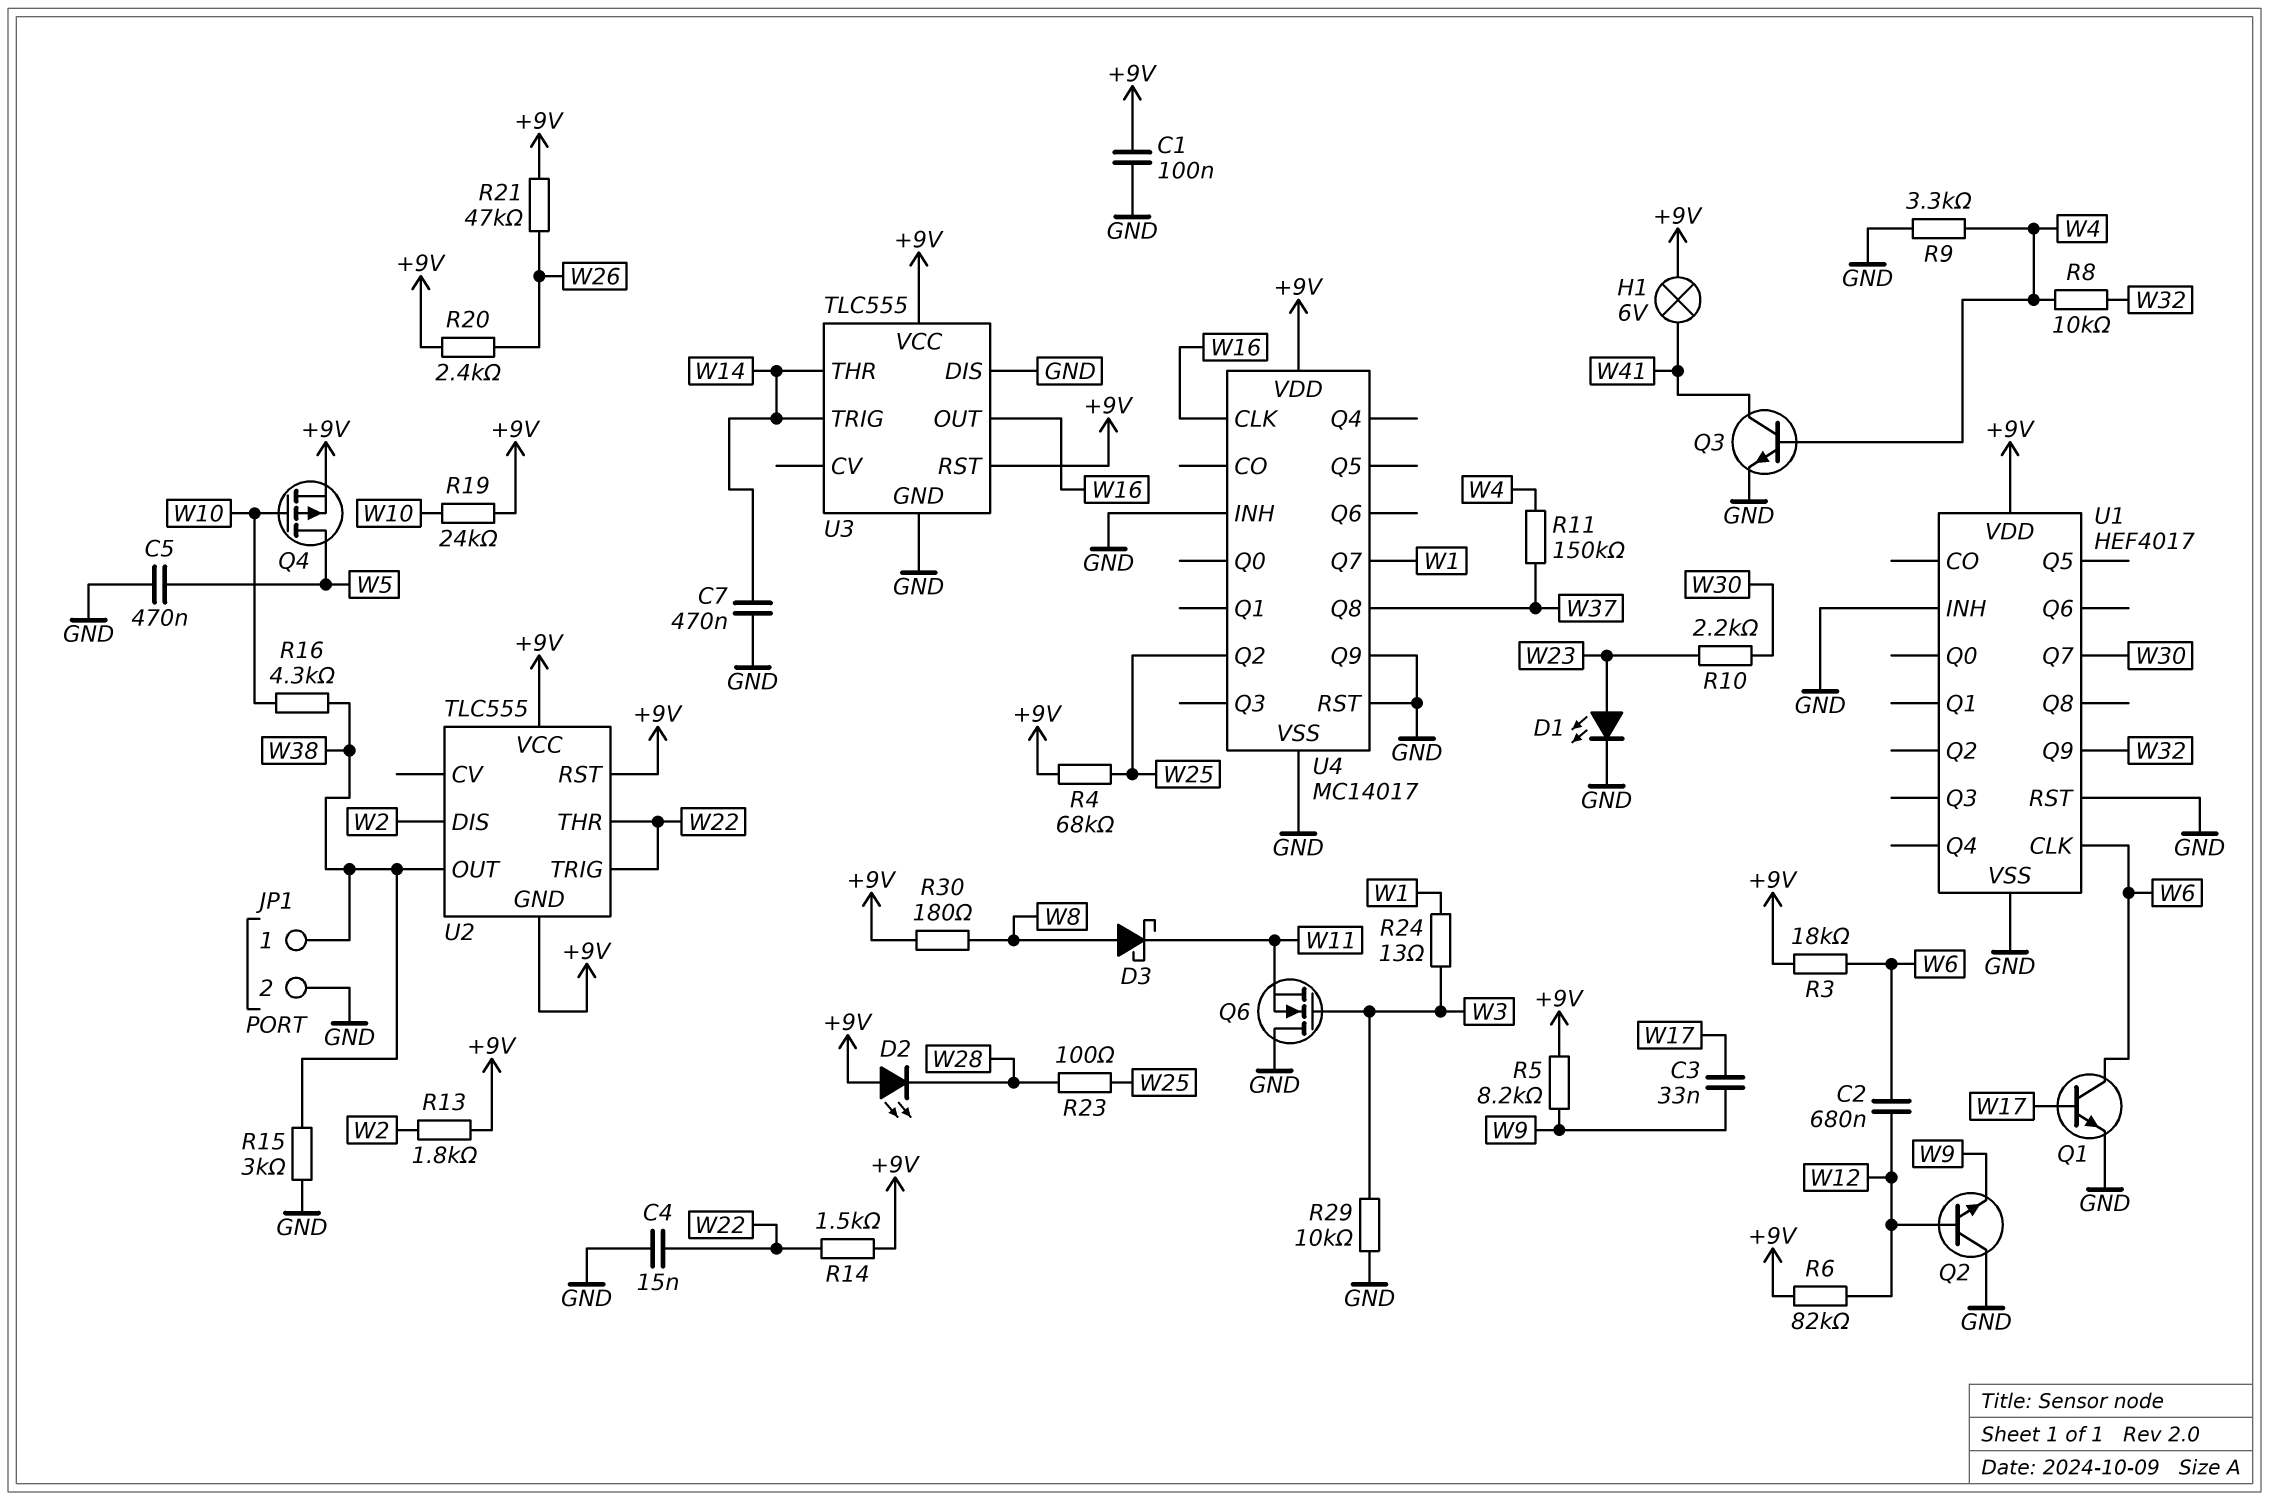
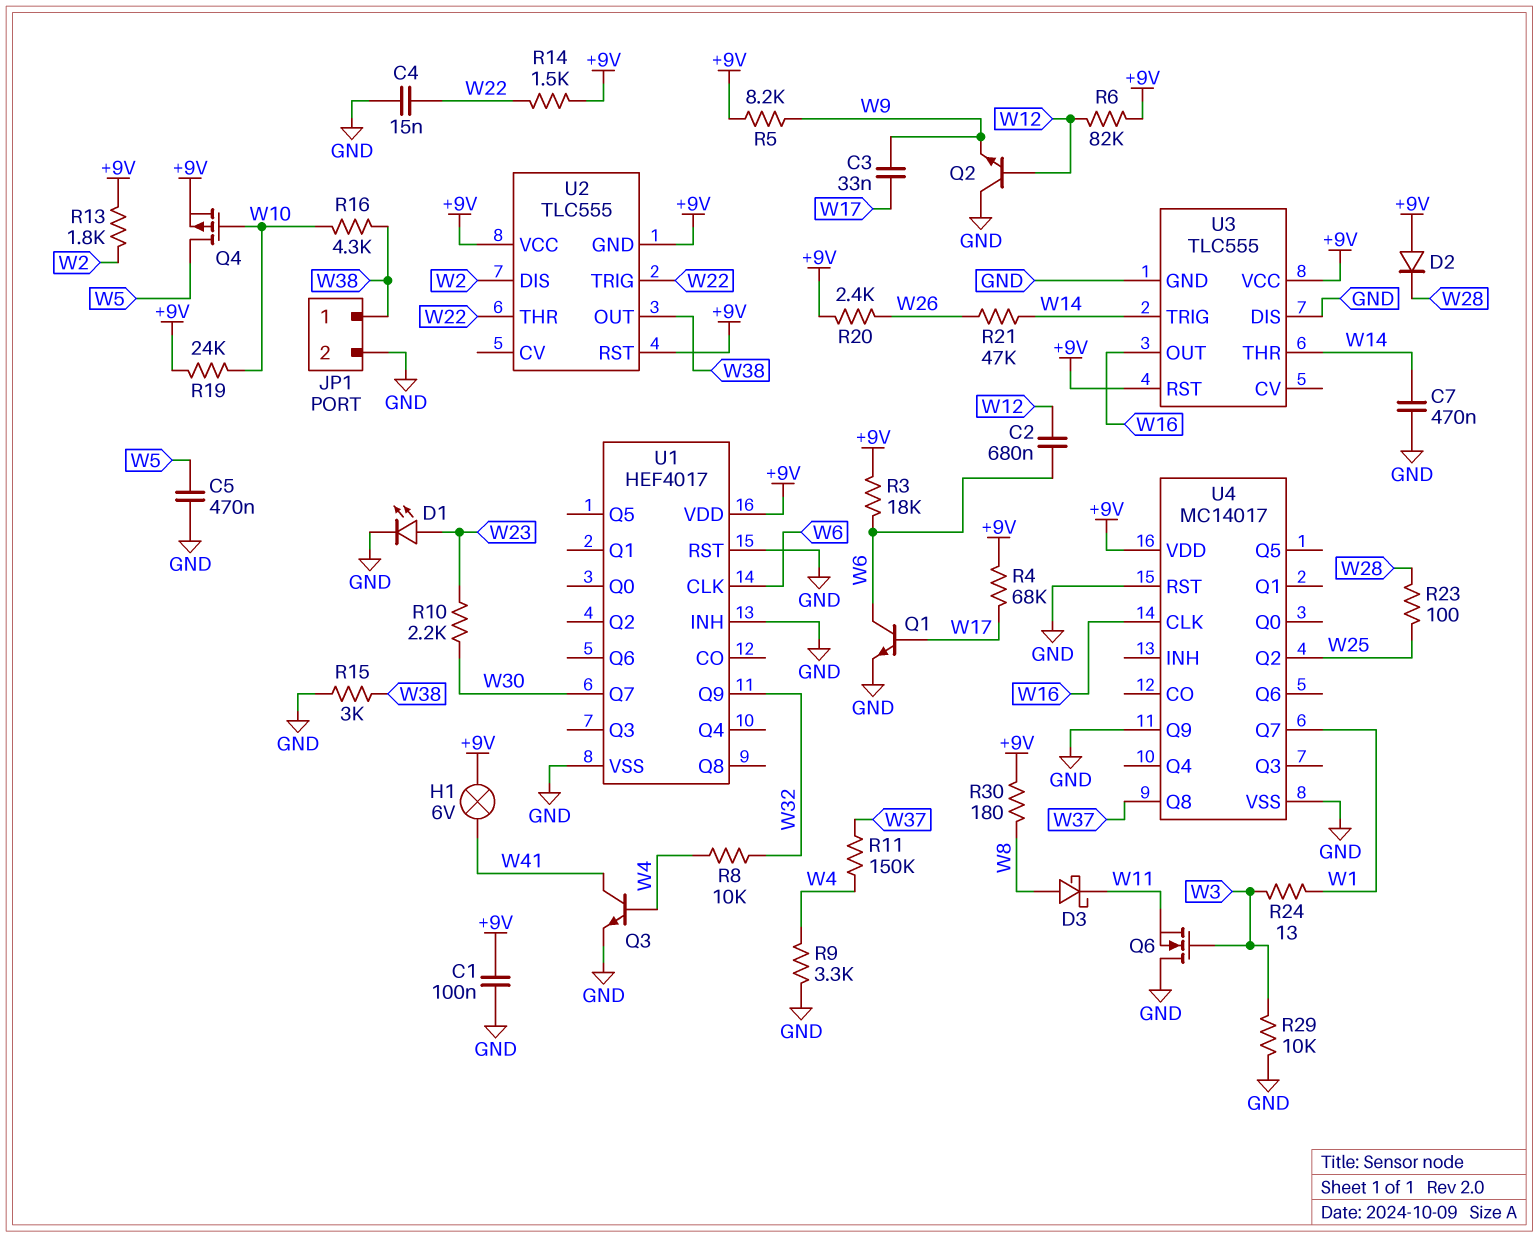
D2: LED (A +9V, K W28) -> diode (A +9V, K W28)
R4: 68k (+9V, W25) -> 68k (+9V, W17)
R21: 47k (+9V, W26) -> 47k (W14, W26)
U4 pin INH: GND -> none

